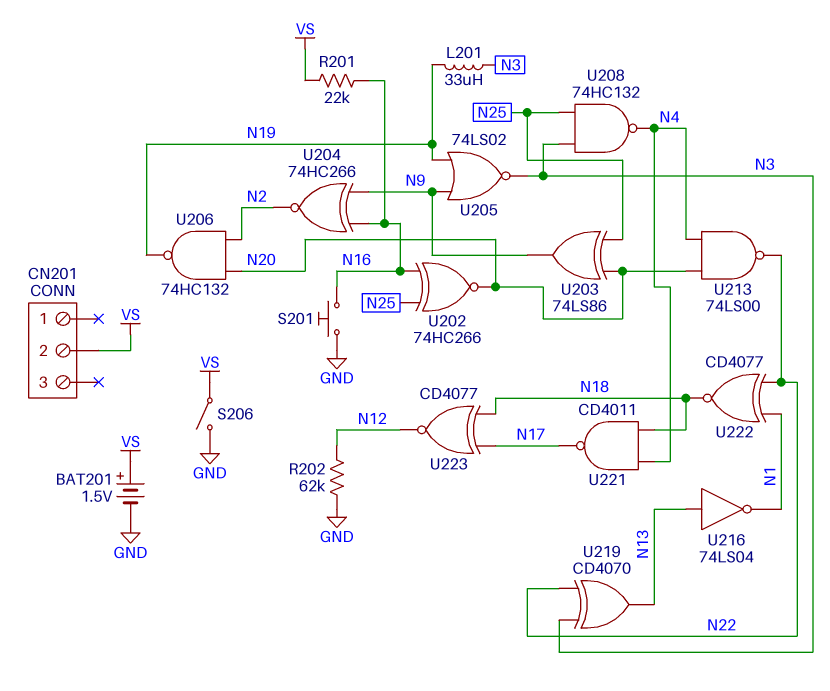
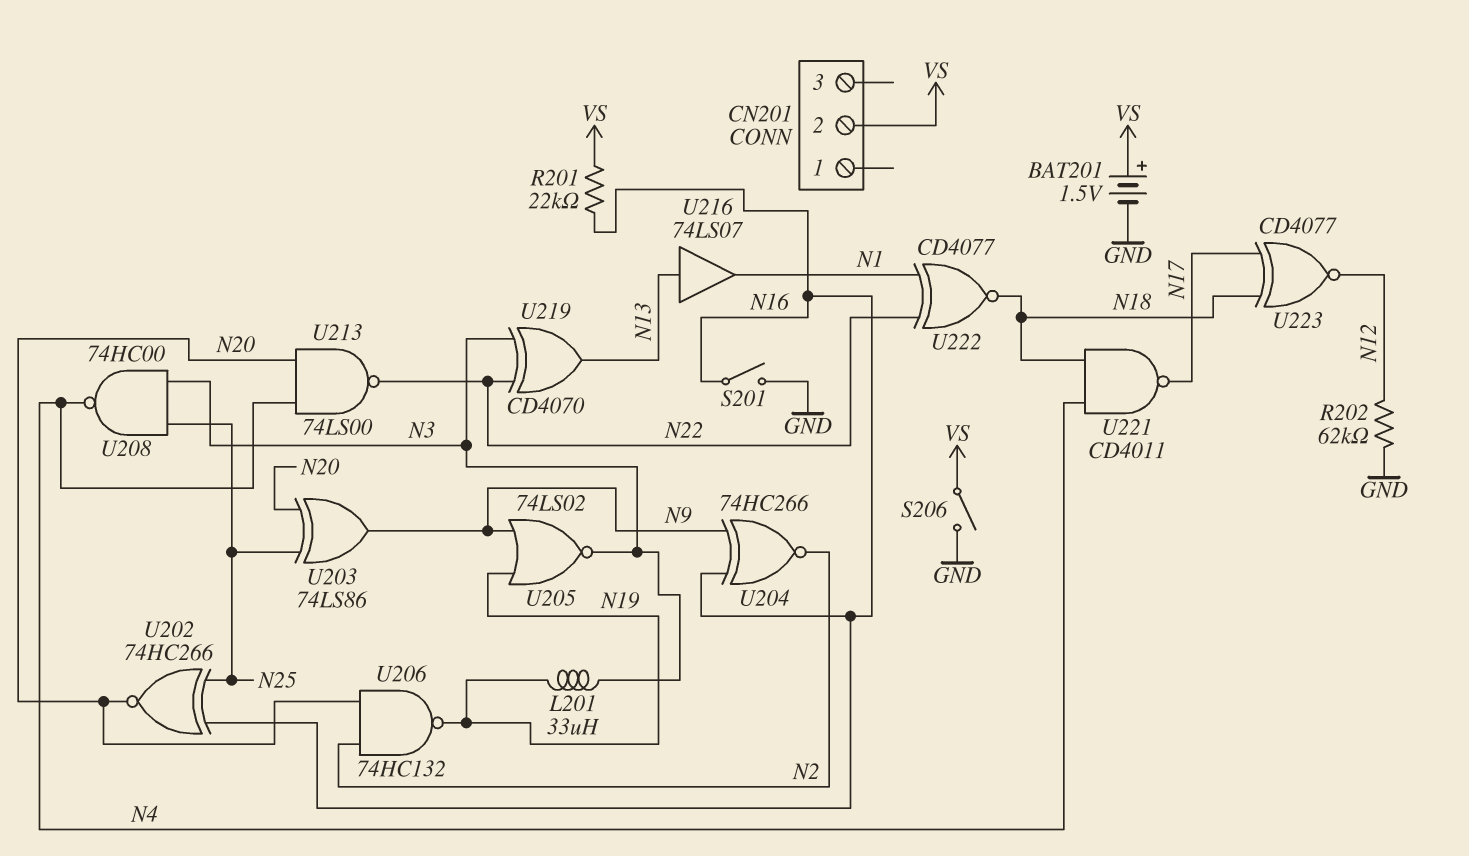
S201: button (GND, N16) -> switch (GND, N16)
U208: NAND 74HC132 (in N3, in N25, out N4) -> NAND 74HC00 (in N3, in N25, out N4)
U216: NOT 74LS04 (in N13, out N1) -> buffer 74LS07 (in N13, out N1)

